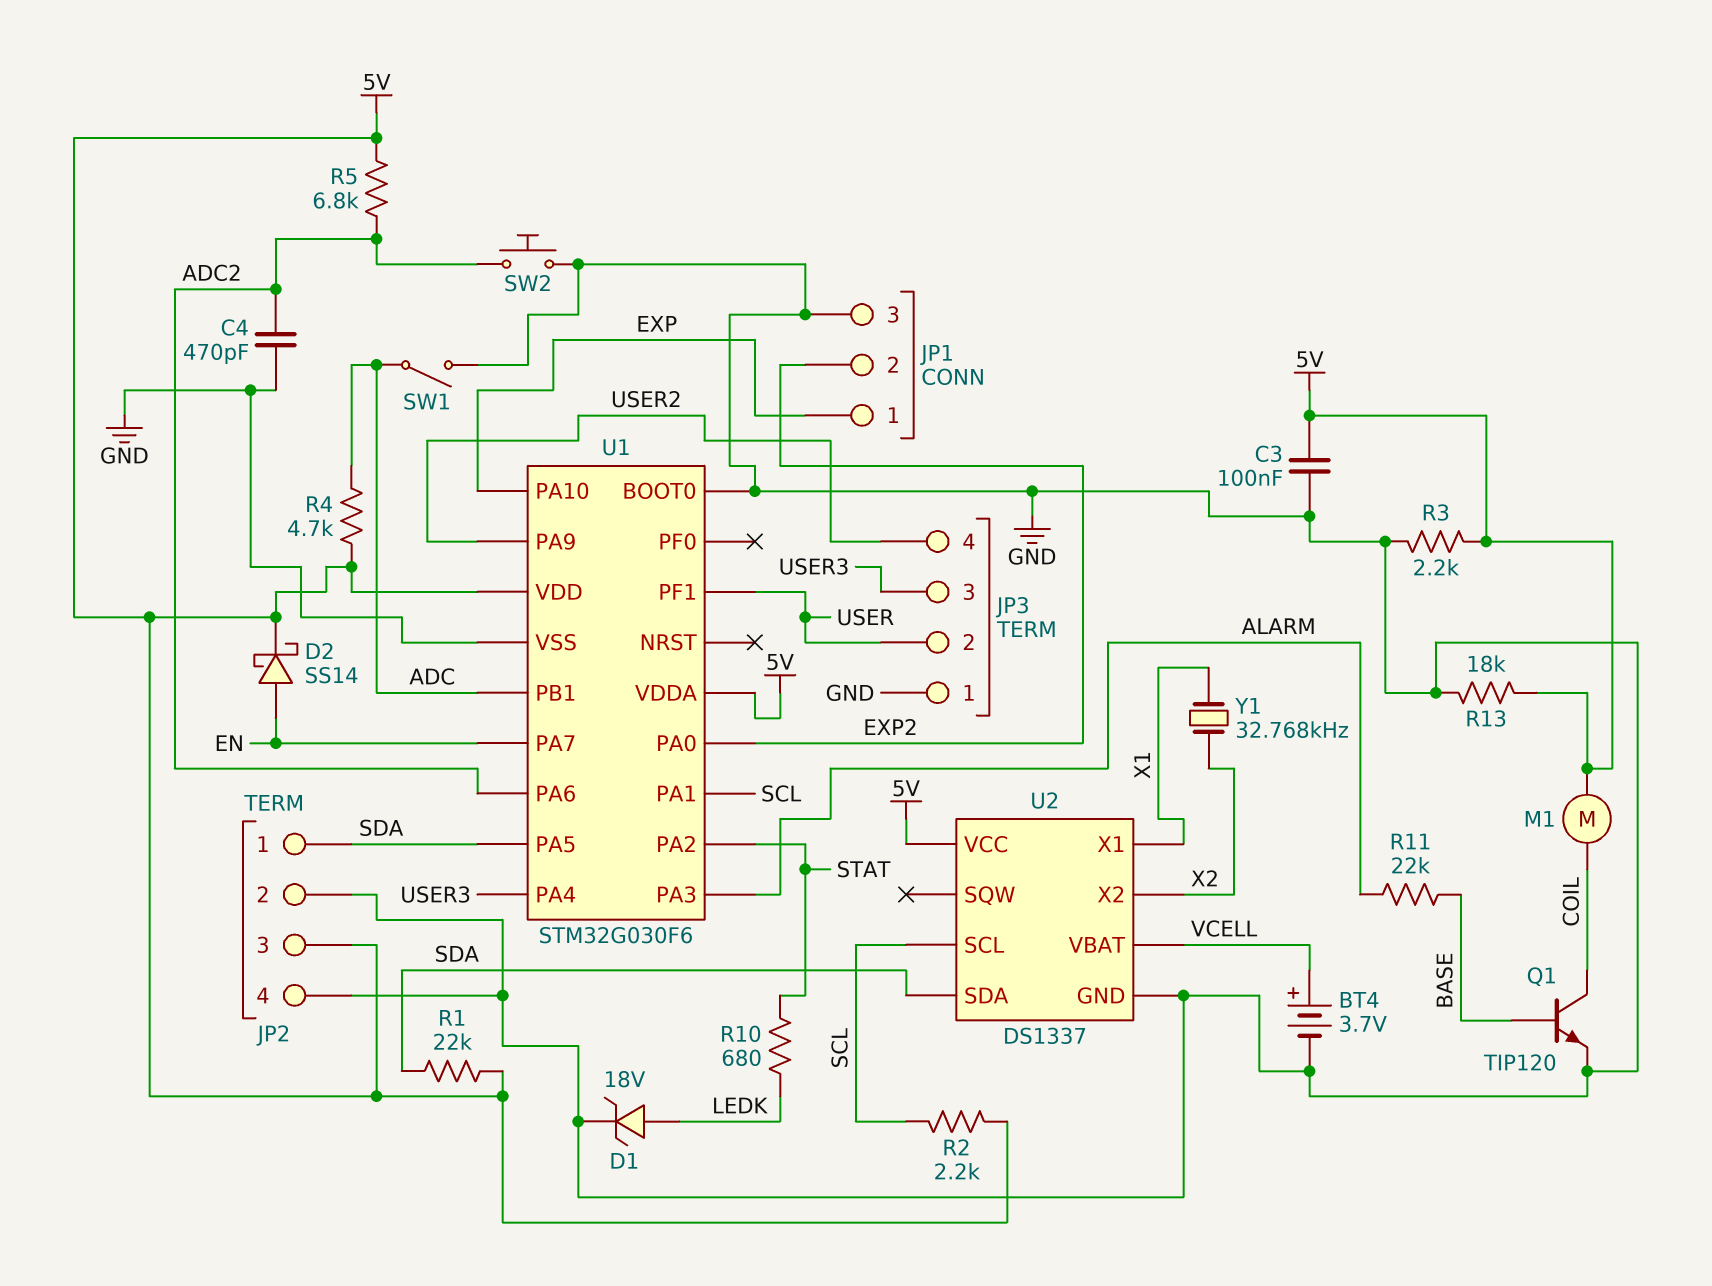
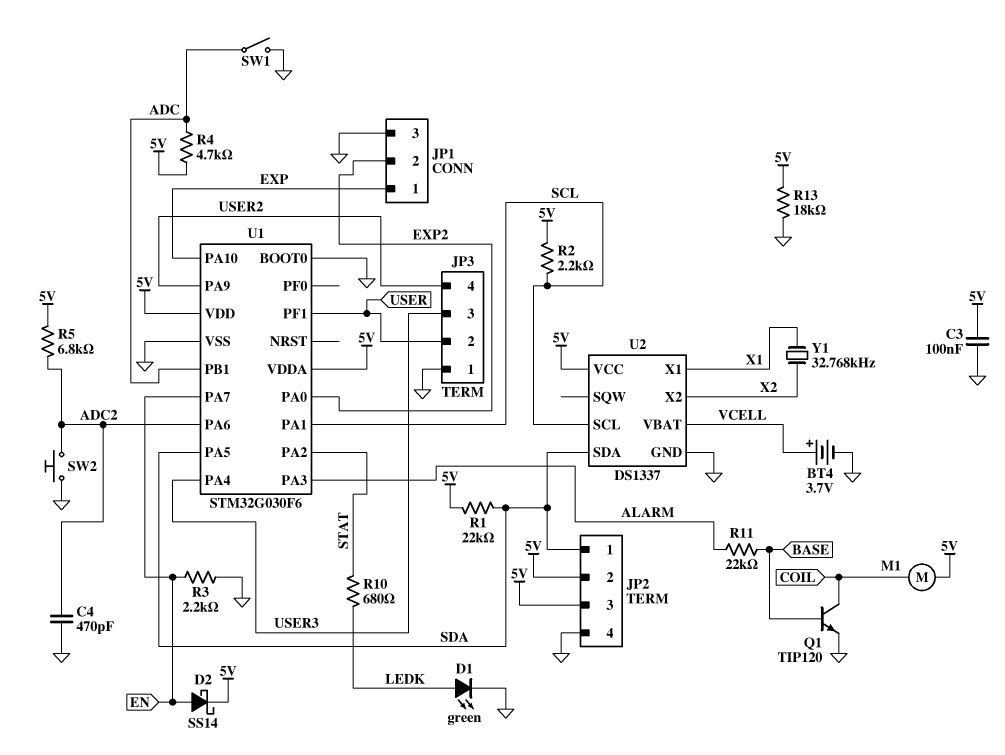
D1: zener 18V (A LEDK, K GND) -> LED green (A LEDK, K GND)
JP2 pin 2: GND -> 5V
R3: 2.2k (5V, GND) -> 2.2k (EN, GND)

